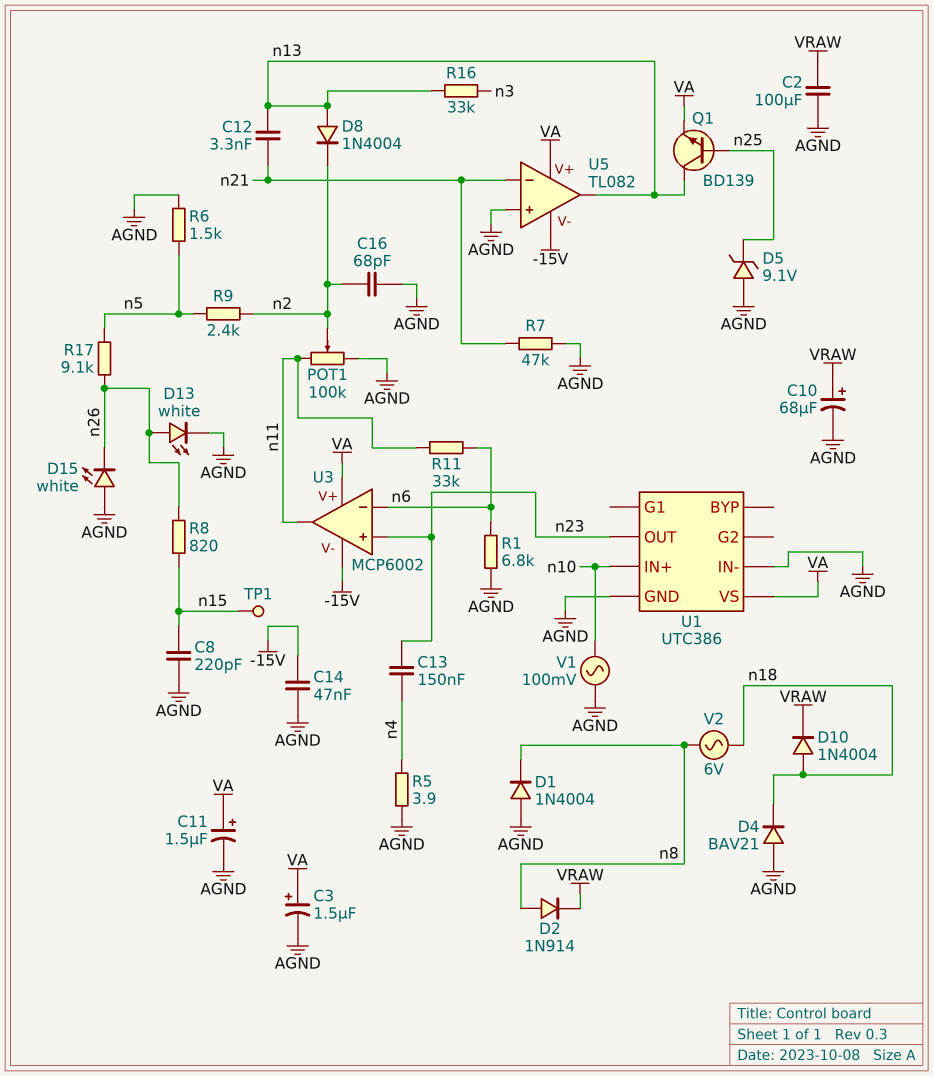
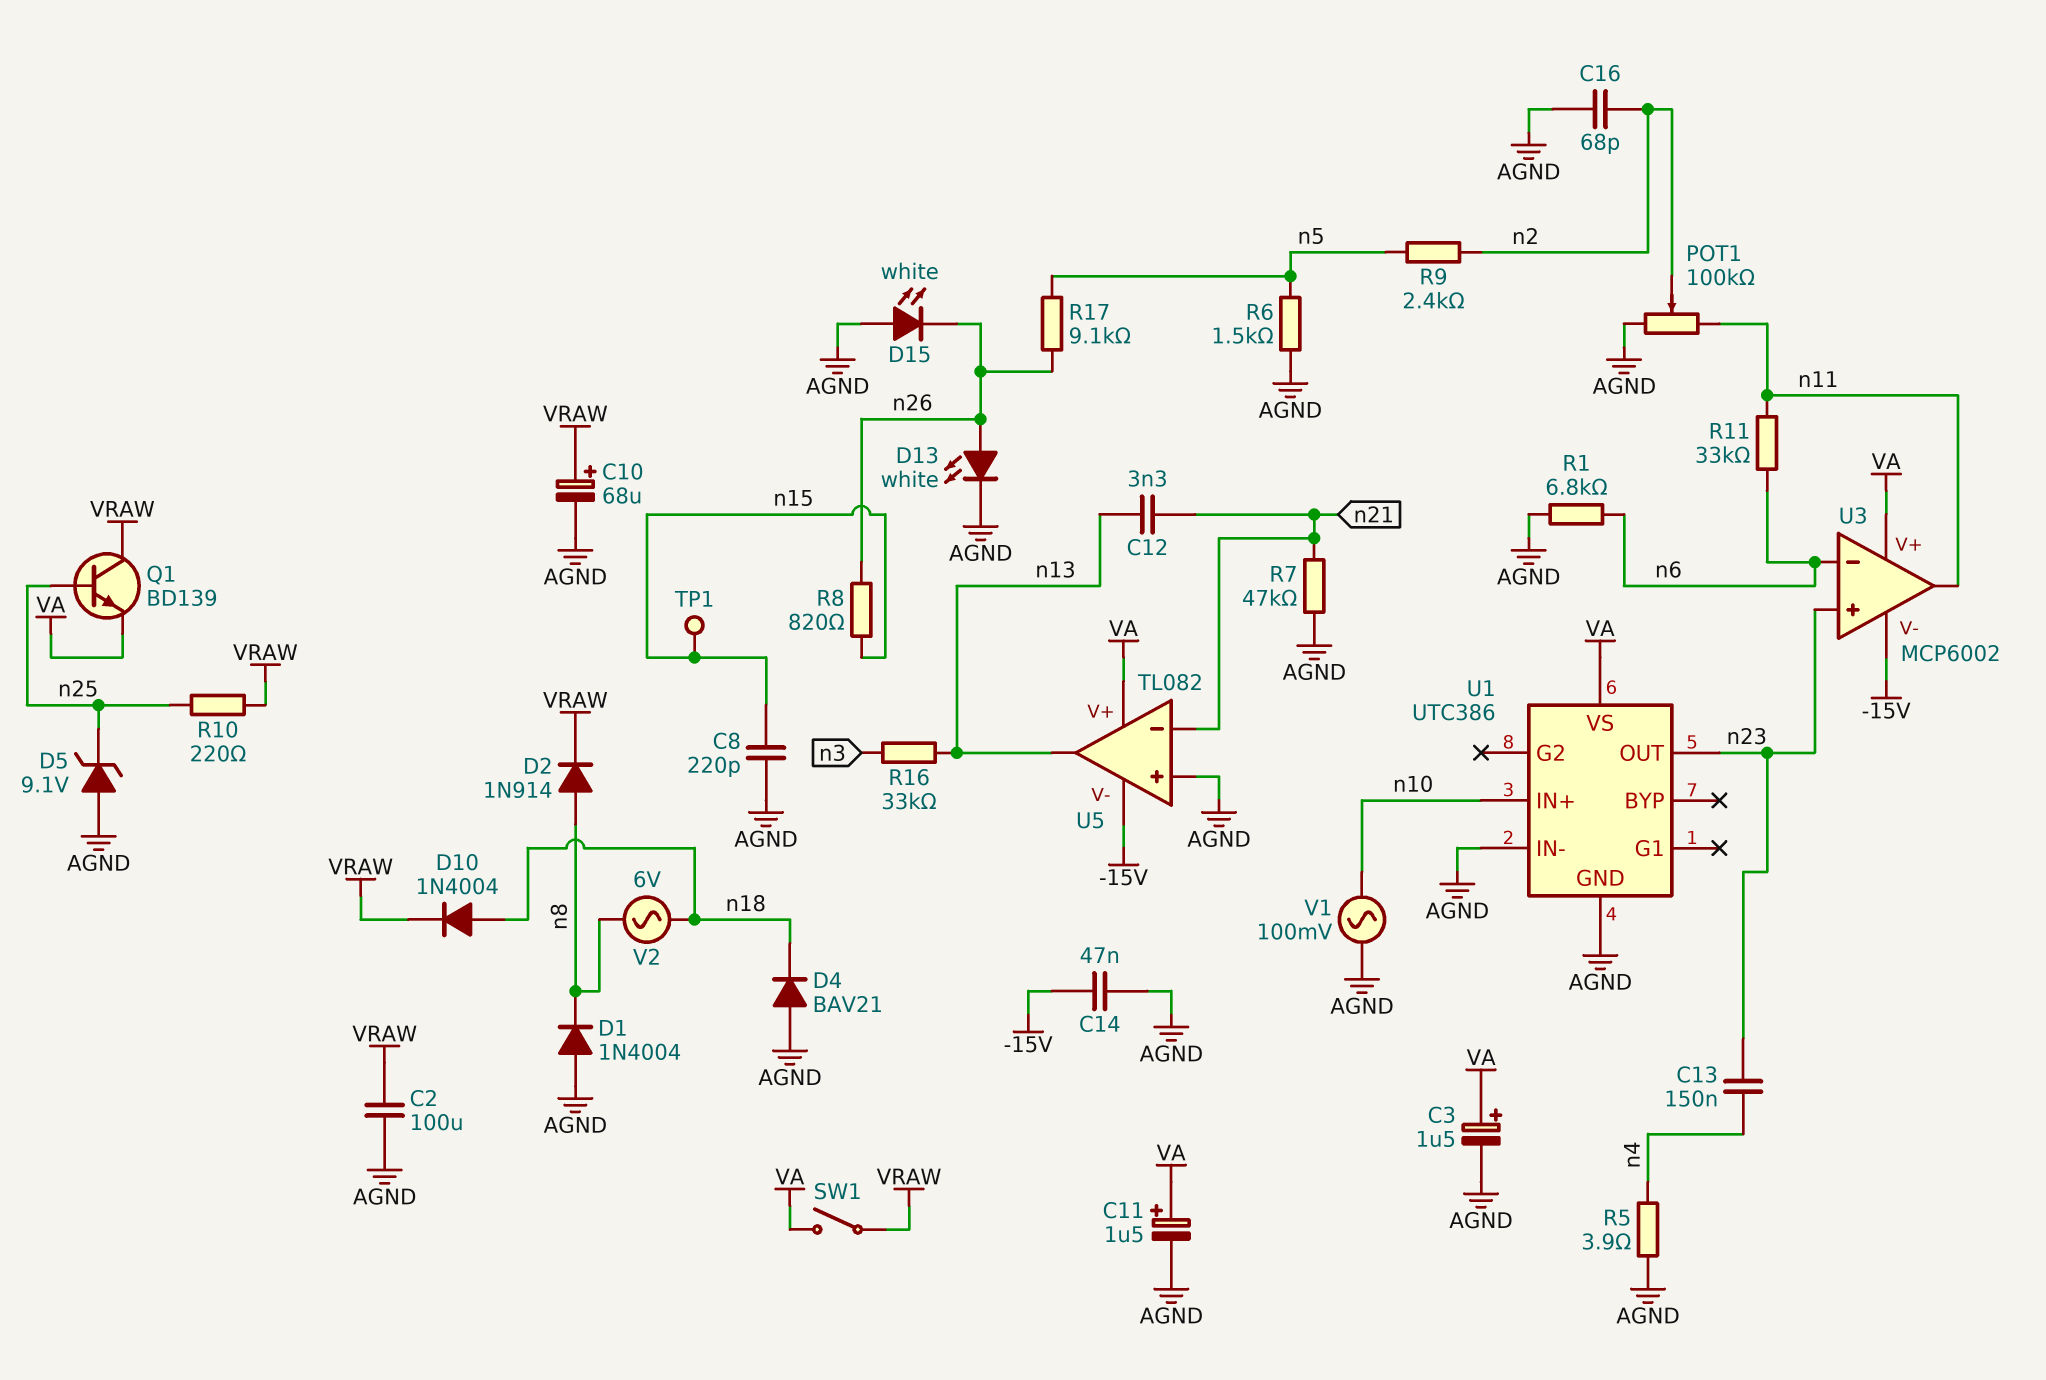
D8: diode 1N4004 (A n13, K n2) -> none
Q1: NPN BD139 (B n25, C n13, E VA) -> NPN BD139 (B n25, C VRAW, E VA)
R10: none -> 220 (VRAW, n25)
SW1: none -> switch (VA, VRAW)

